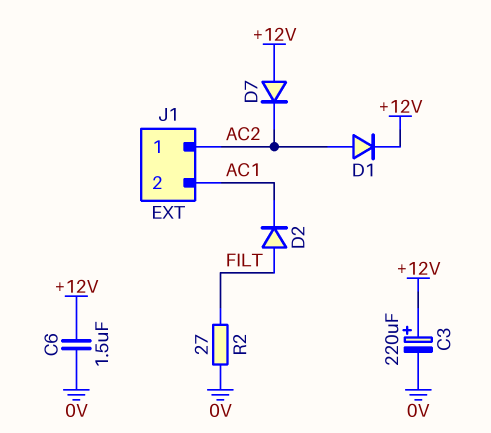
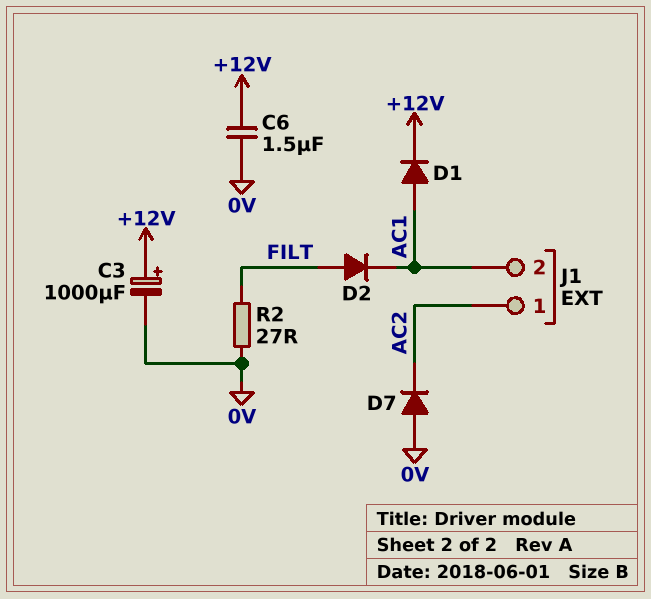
C3: 220uF (plus +12V, minus 0V) -> 1000uF (plus +12V, minus 0V)
D1: diode (A AC2, K +12V) -> diode (A AC1, K +12V)
D7: diode (A +12V, K AC2) -> diode (A 0V, K AC2)

